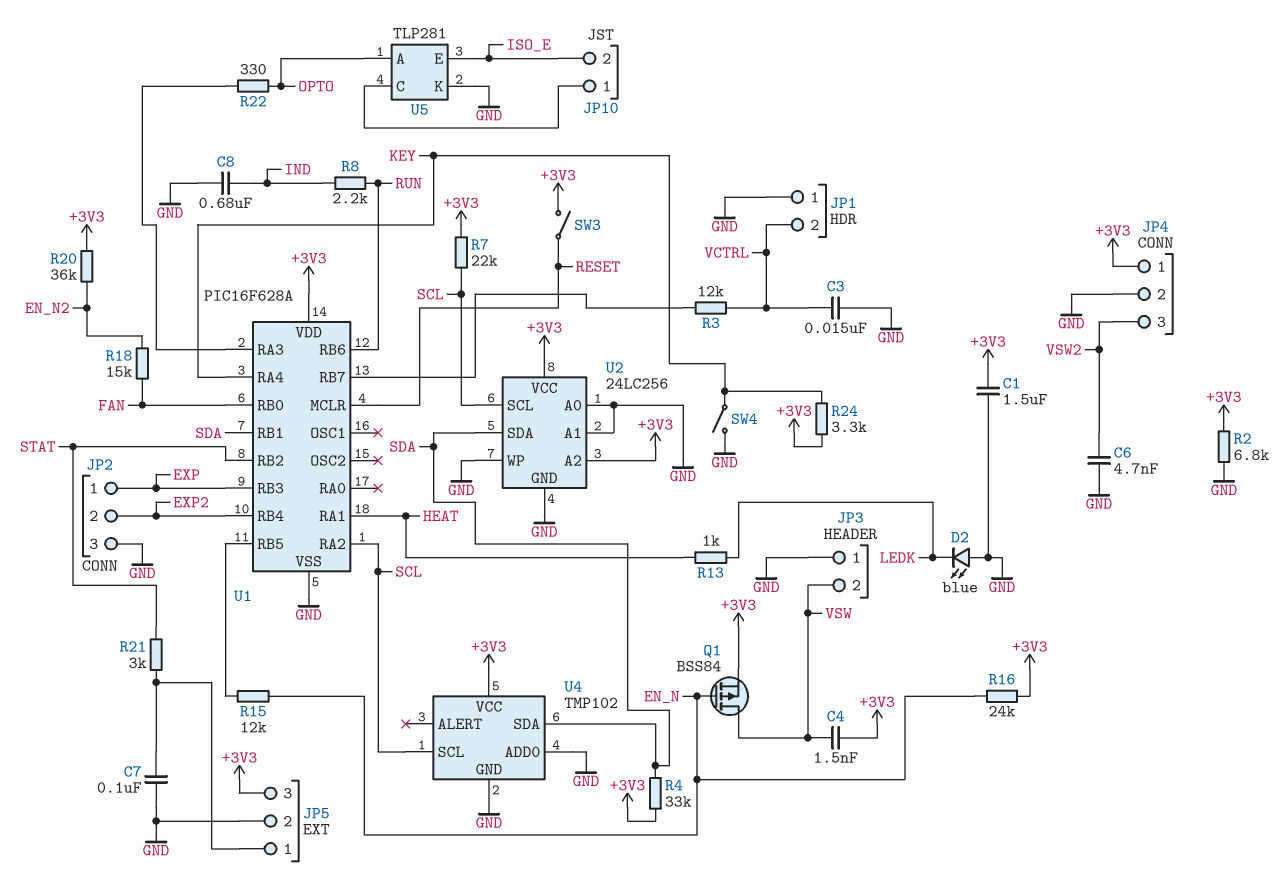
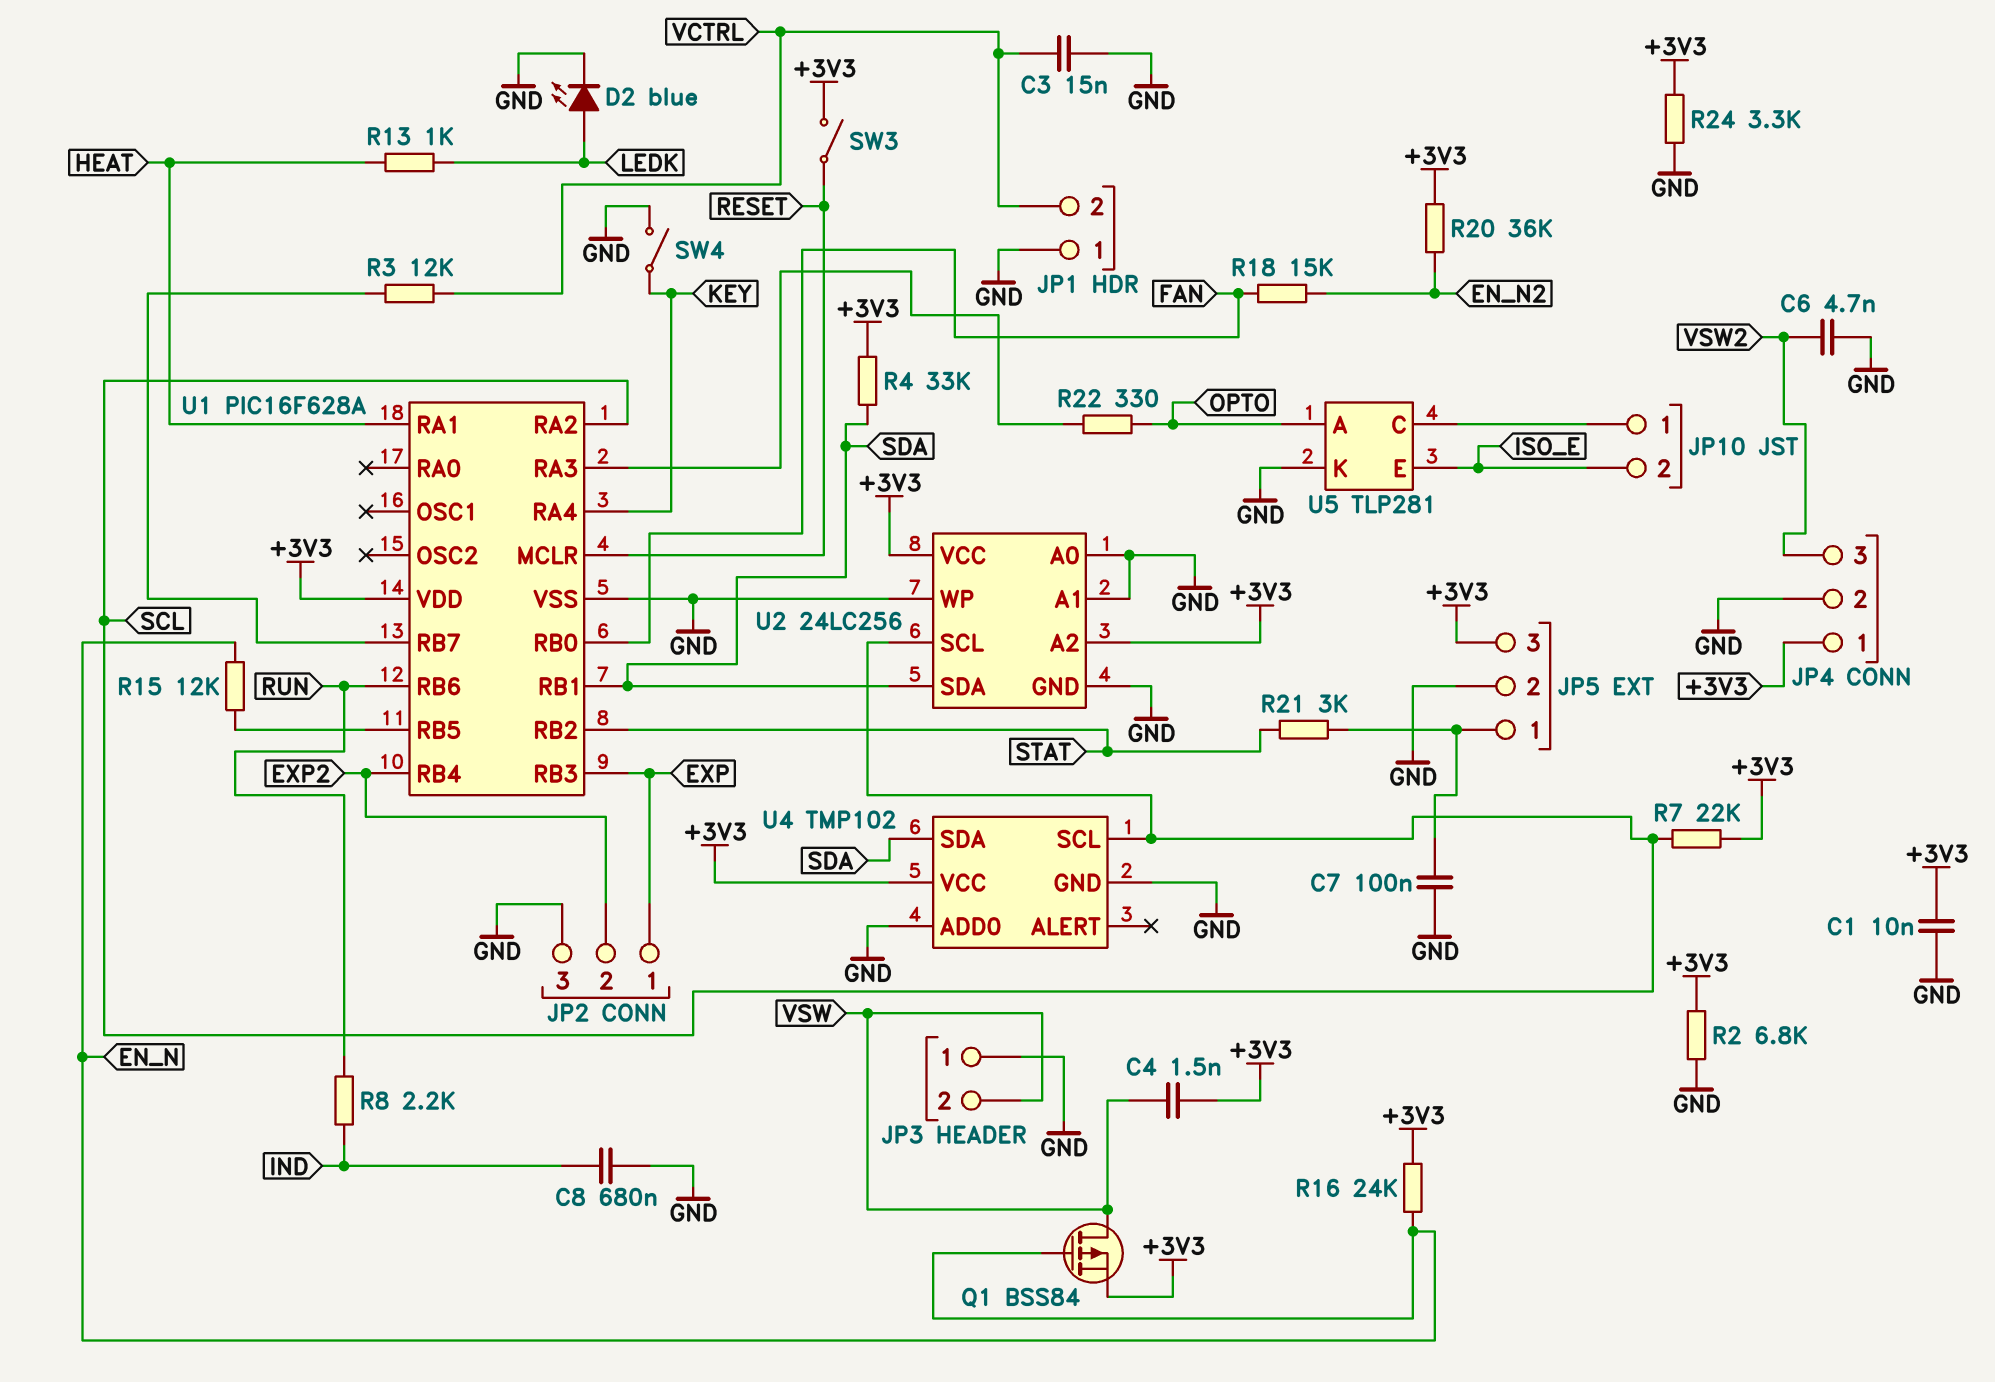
C1: 1.5uF (+3V3, GND) -> 10nF (+3V3, GND)
D2: LED blue (A GND, K LEDK) -> LED blue (A LEDK, K GND)
R24: 3.3k (+3V3, KEY) -> 3.3k (+3V3, GND)

